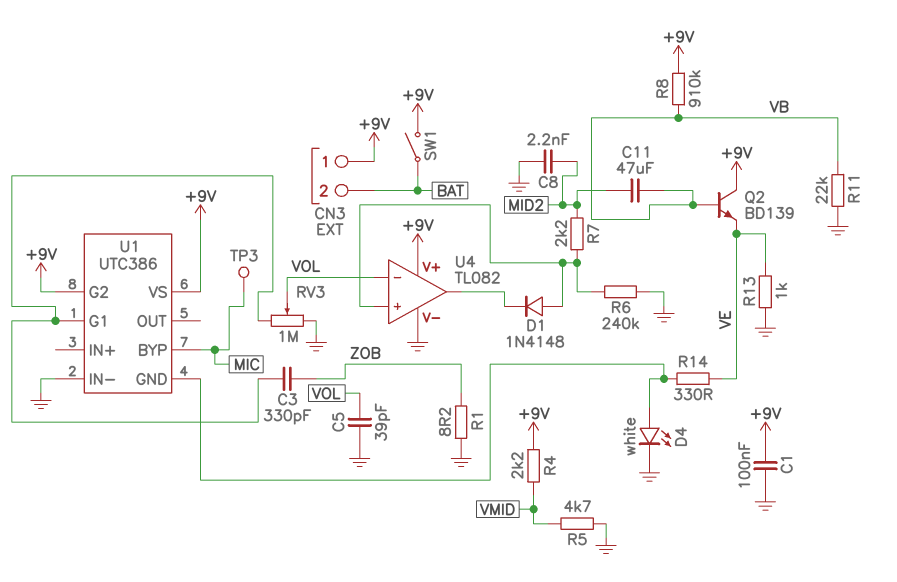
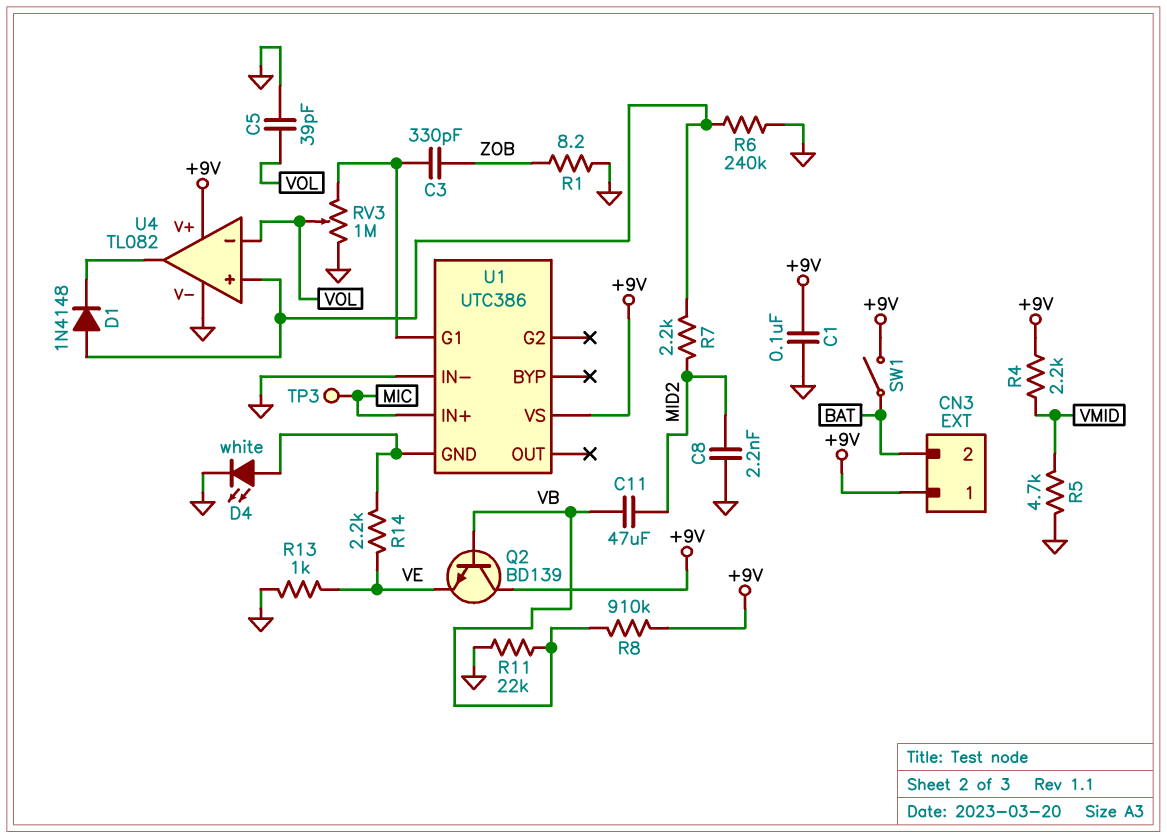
R14: 330 (U1/GND, VE) -> 2.2k (U1/GND, VE)
U1 pin BYP: MIC -> none
U1 pin G2: +9V -> none
U1 pin IN+: none -> MIC

